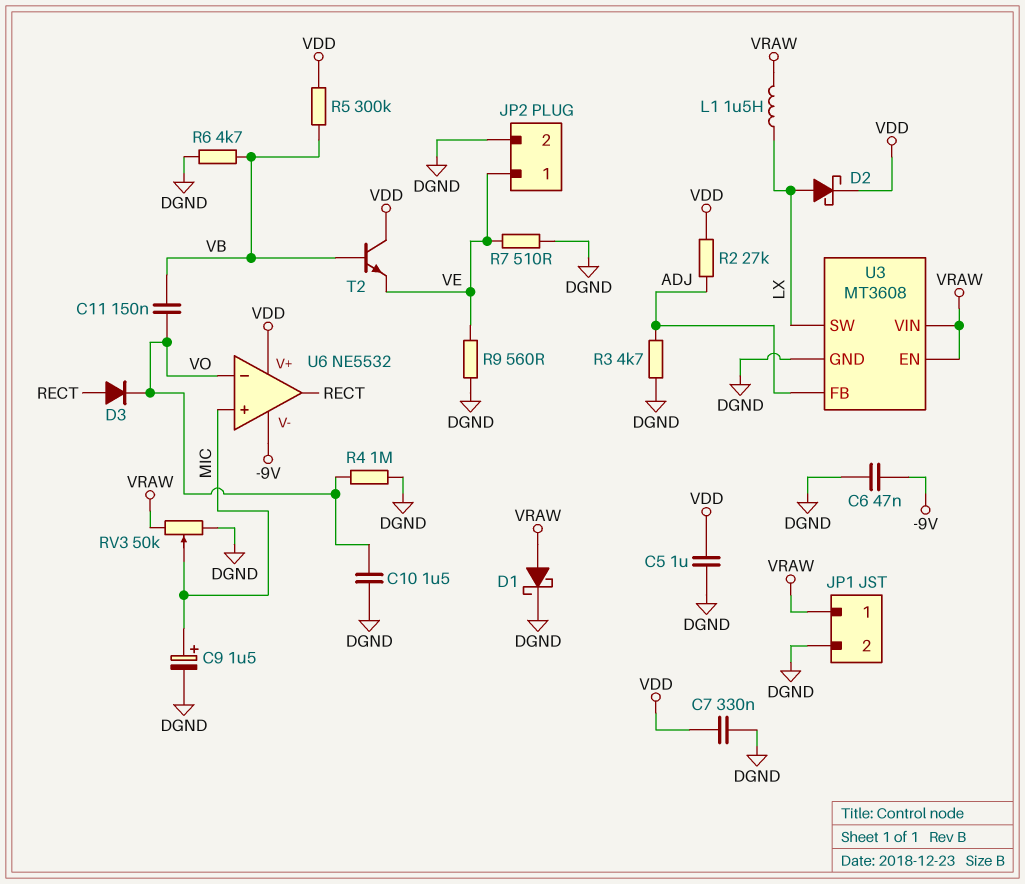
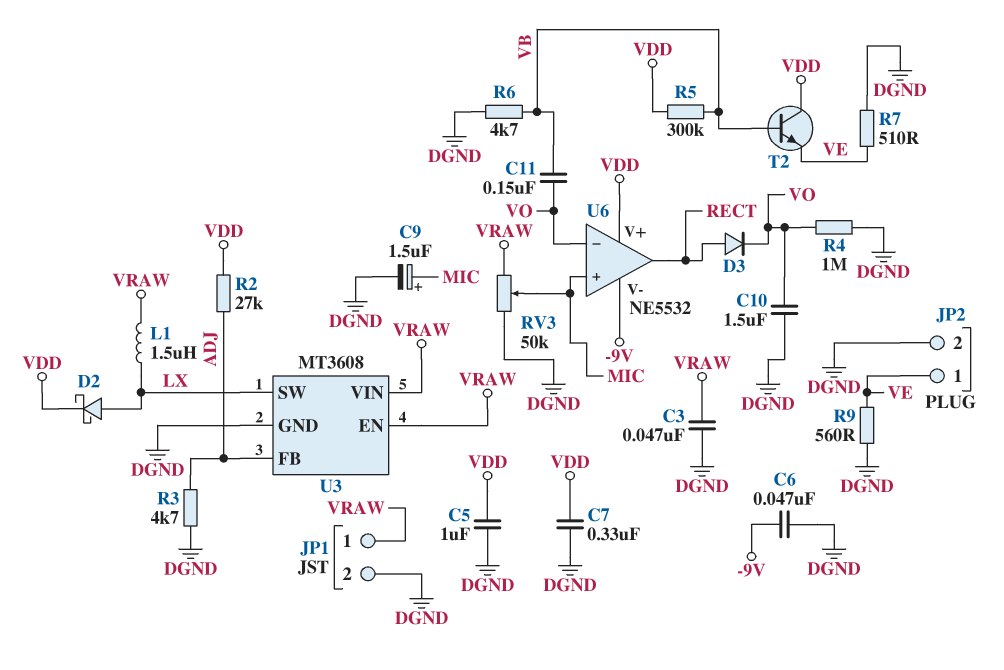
C3: none -> 47nF (DGND, VRAW)
D1: schottky (A VRAW, K DGND) -> none

